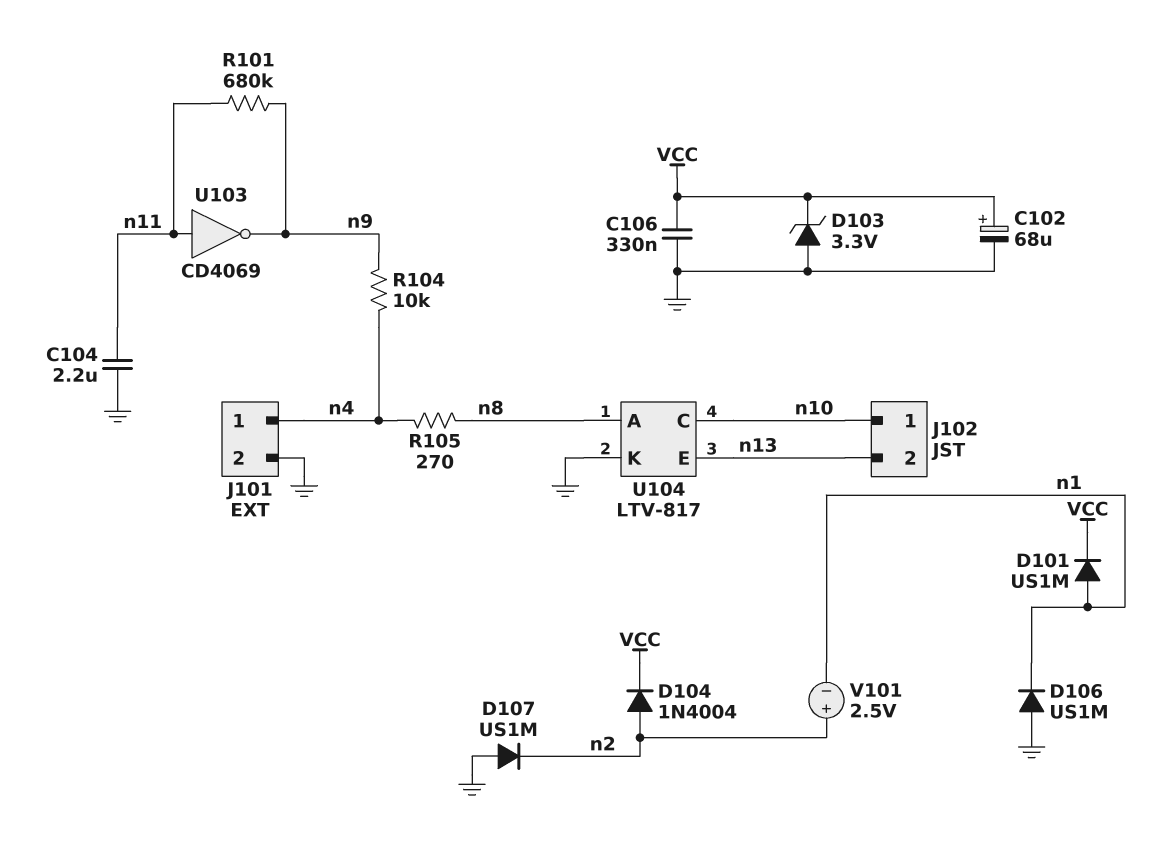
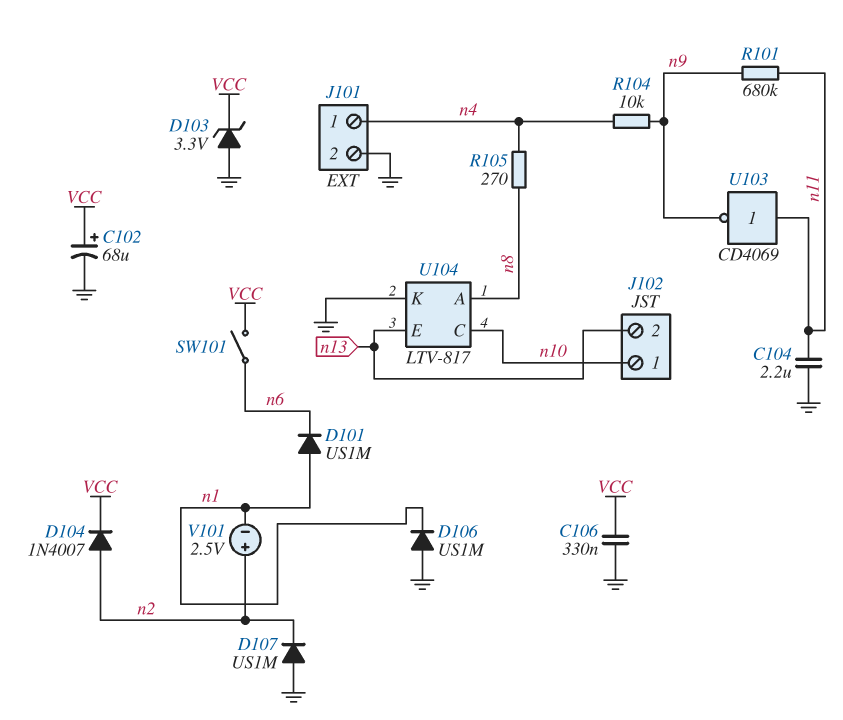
D101: diode US1M (A n1, K VCC) -> diode US1M (A n1, K n6)
D104: diode 1N4004 (A n2, K VCC) -> diode 1N4007 (A n2, K VCC)
SW101: none -> switch (VCC, n6)

